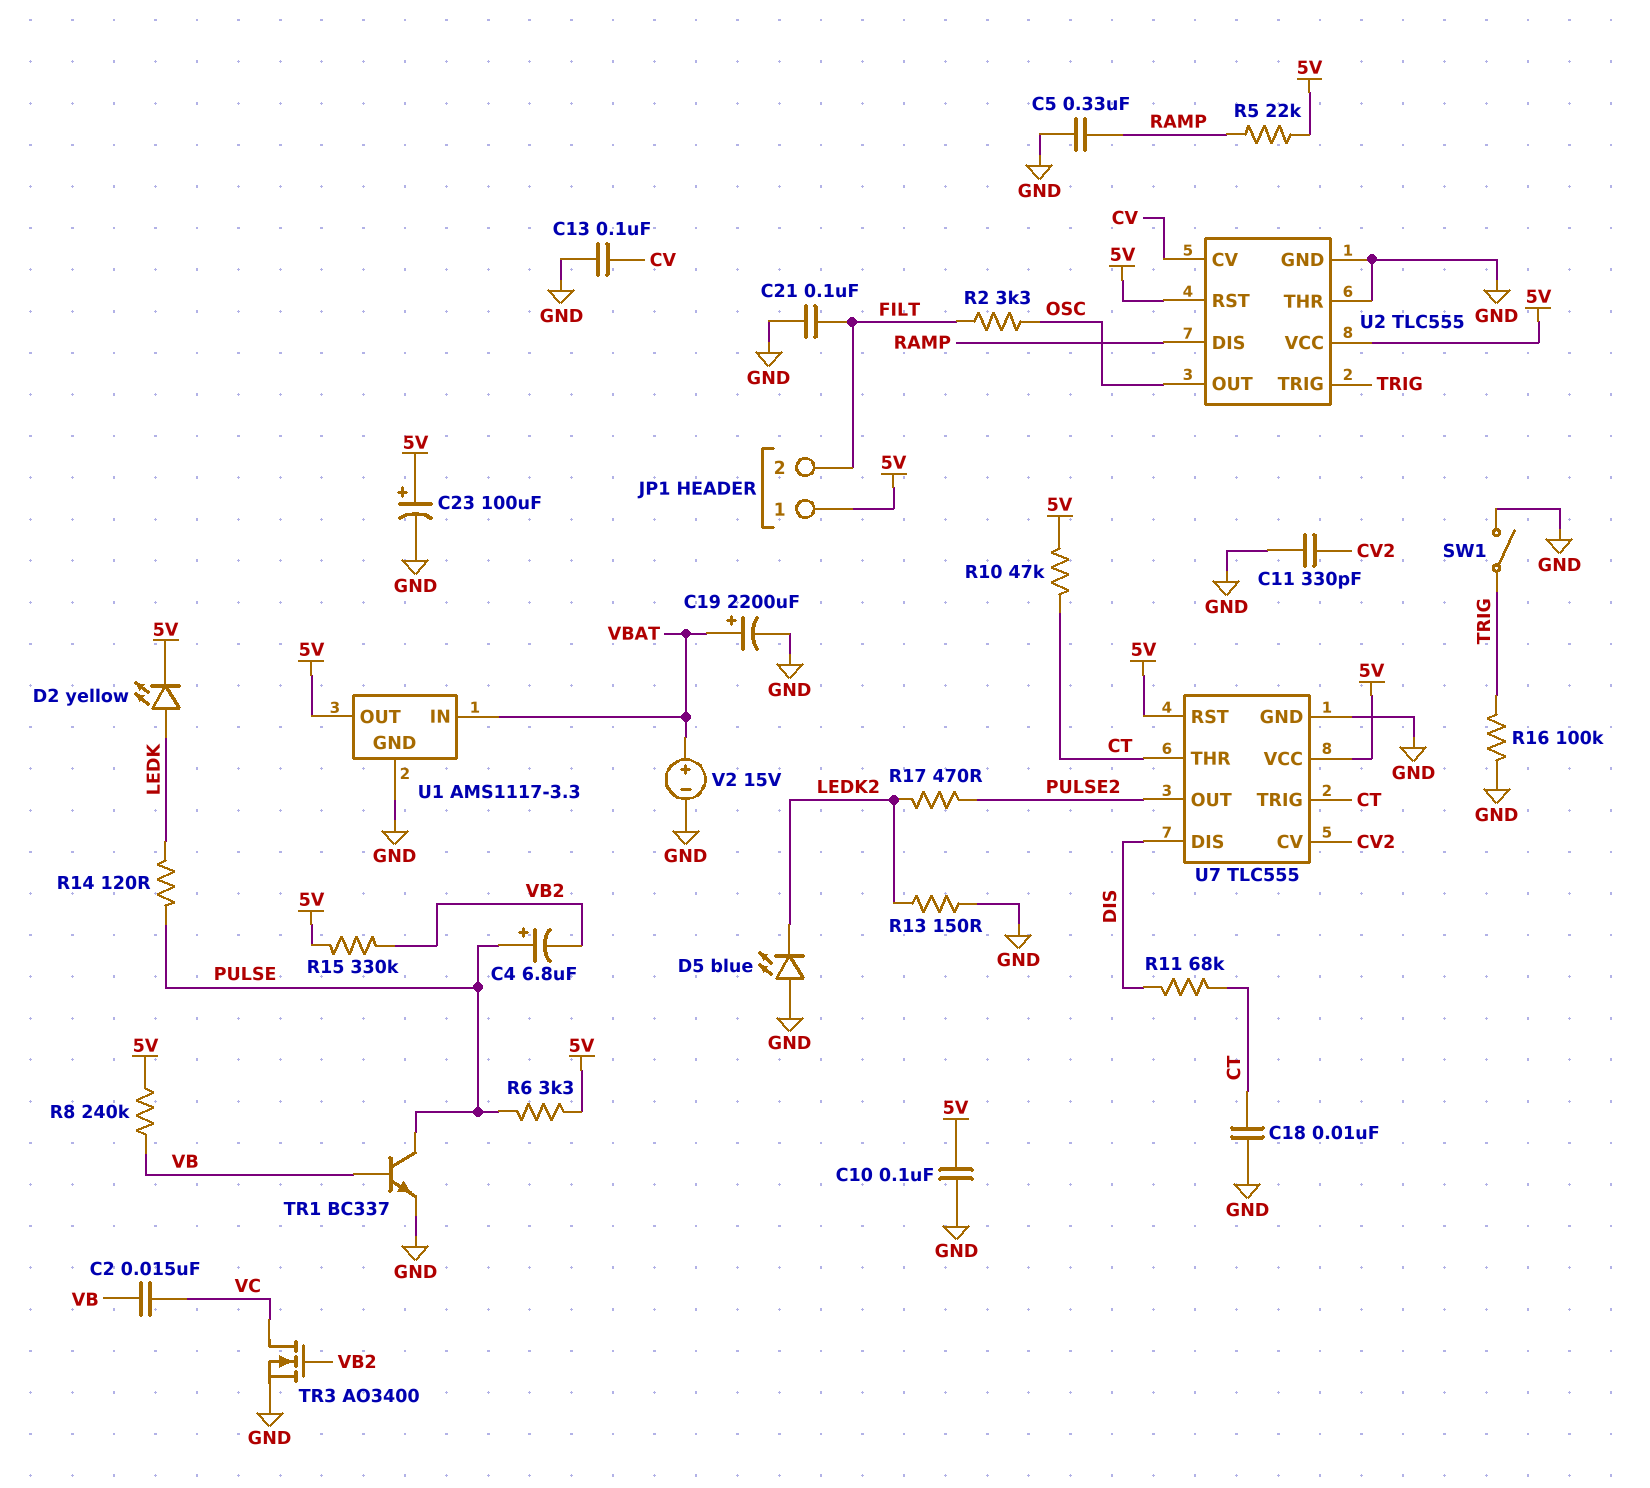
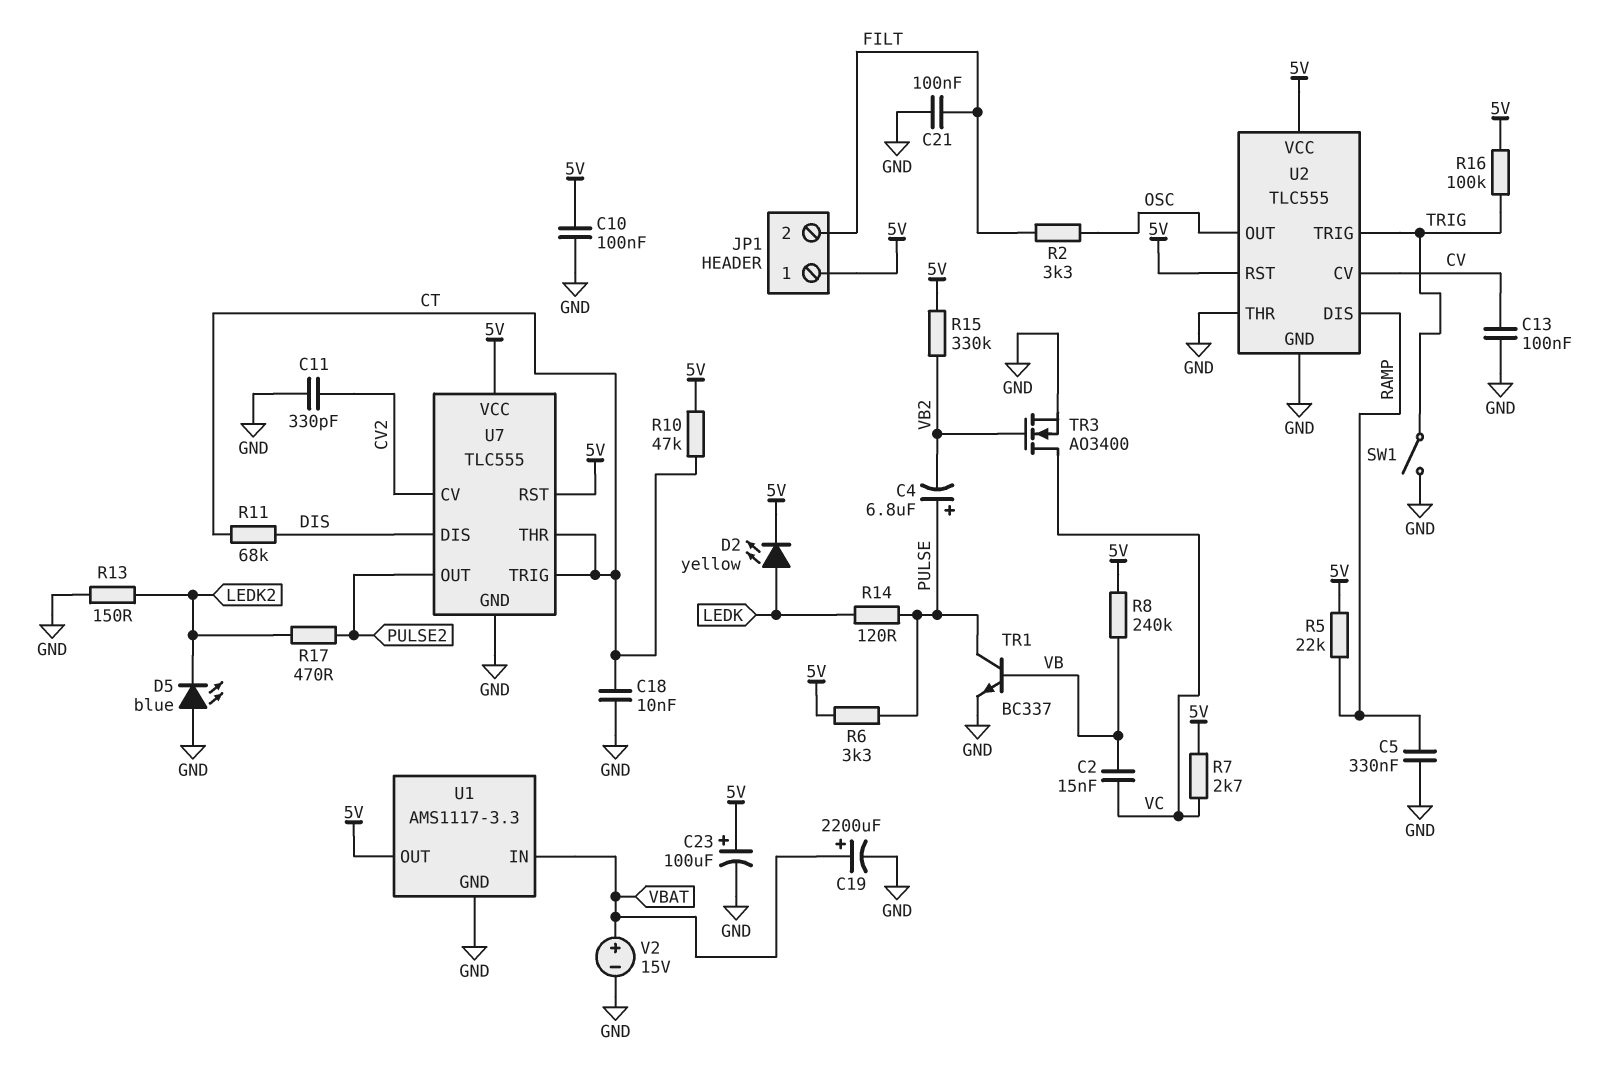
R7: none -> 2.7k (5V, VC)
R16: 100k (GND, TRIG) -> 100k (5V, TRIG)

